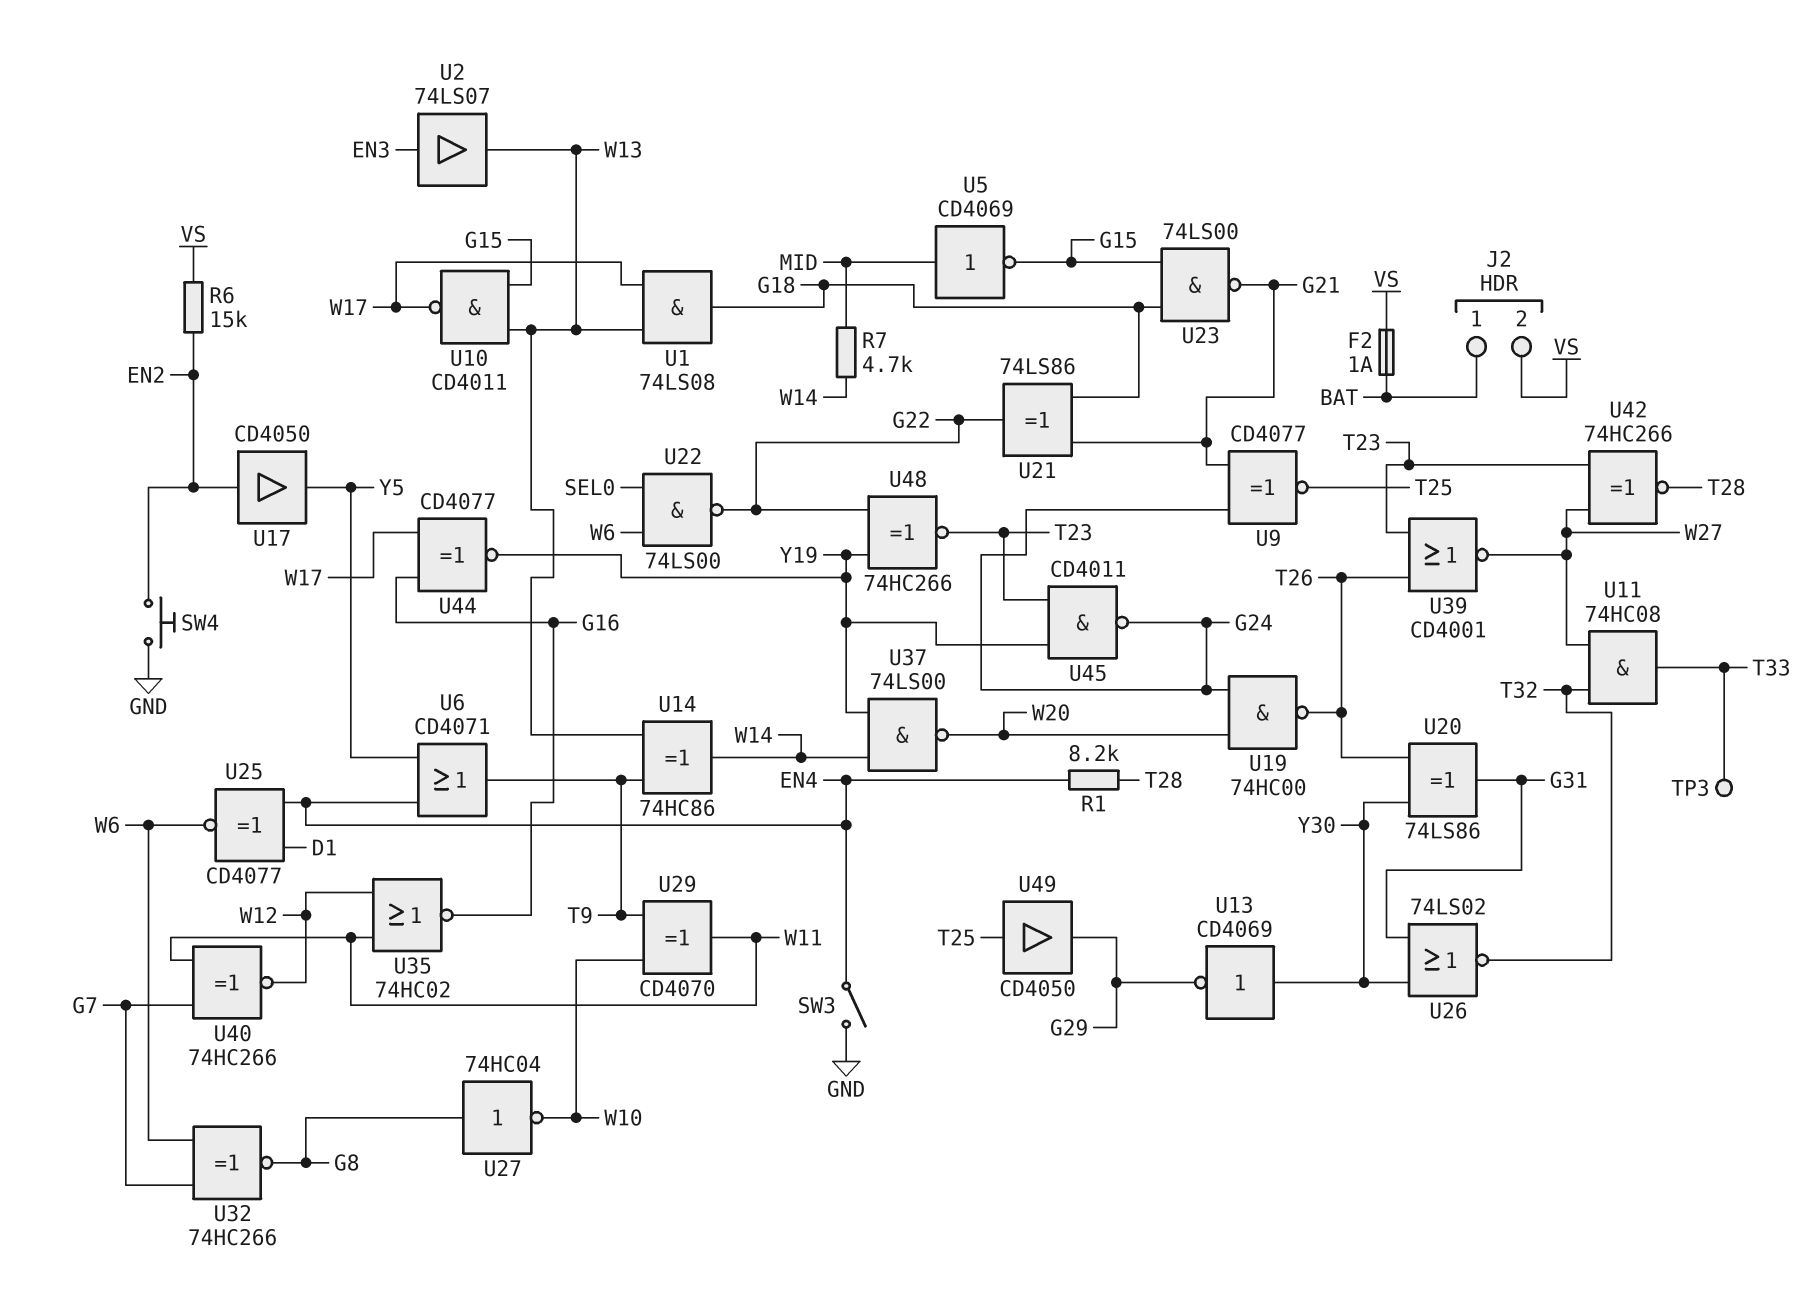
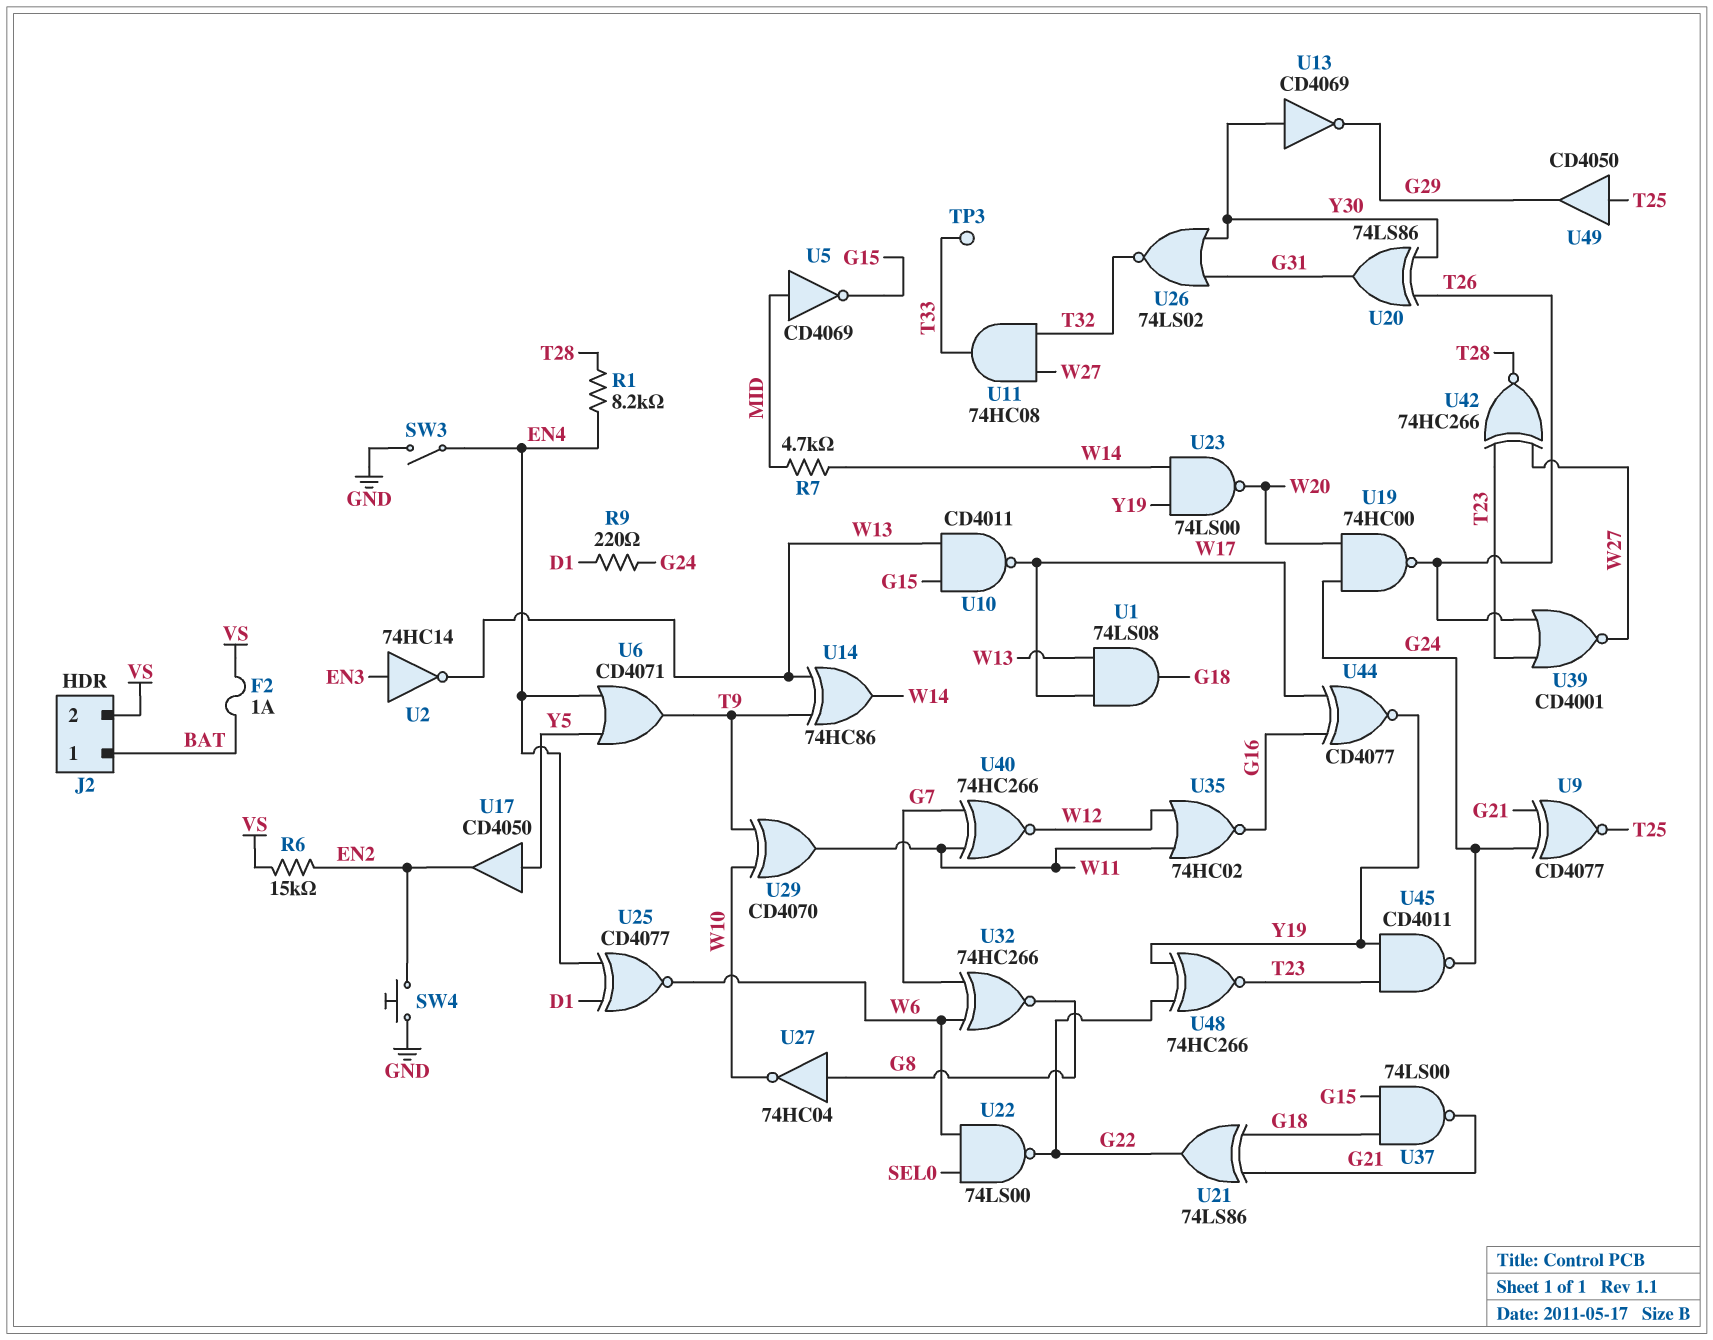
R9: none -> 220 (D1, G24)
U2: buffer 74LS07 (in EN3, out W13) -> NOT 74HC14 (in EN3, out W13)
U17: buffer CD4050 (in EN2, out Y5) -> buffer CD4050 (in Y5, out EN2)
U23: NAND 74LS00 (in G15, in G18, out G21) -> NAND 74LS00 (in W14, in Y19, out W20)
U37: NAND 74LS00 (in W14, in Y19, out W20) -> NAND 74LS00 (in G15, in G18, out G21)

